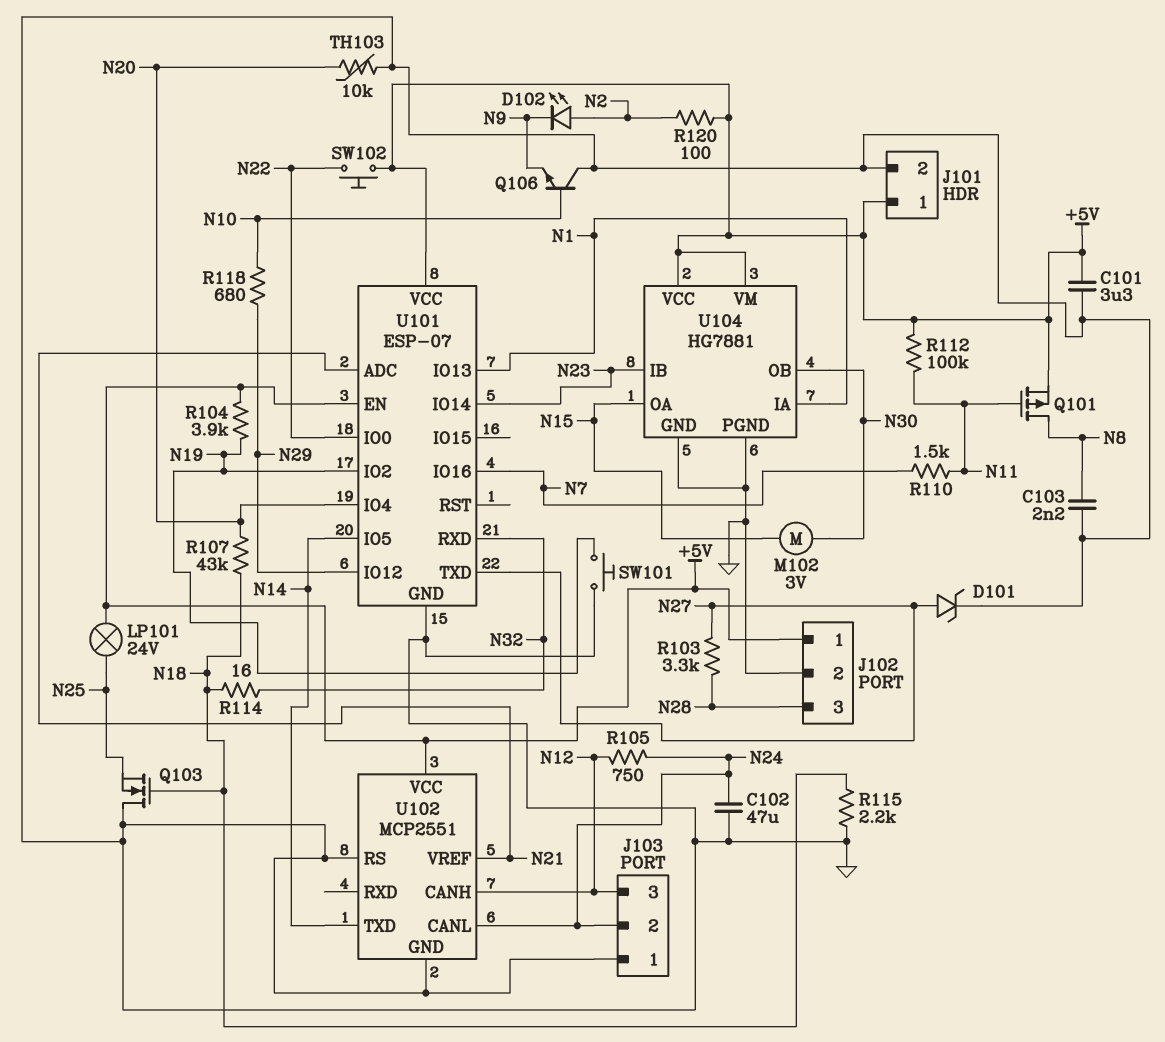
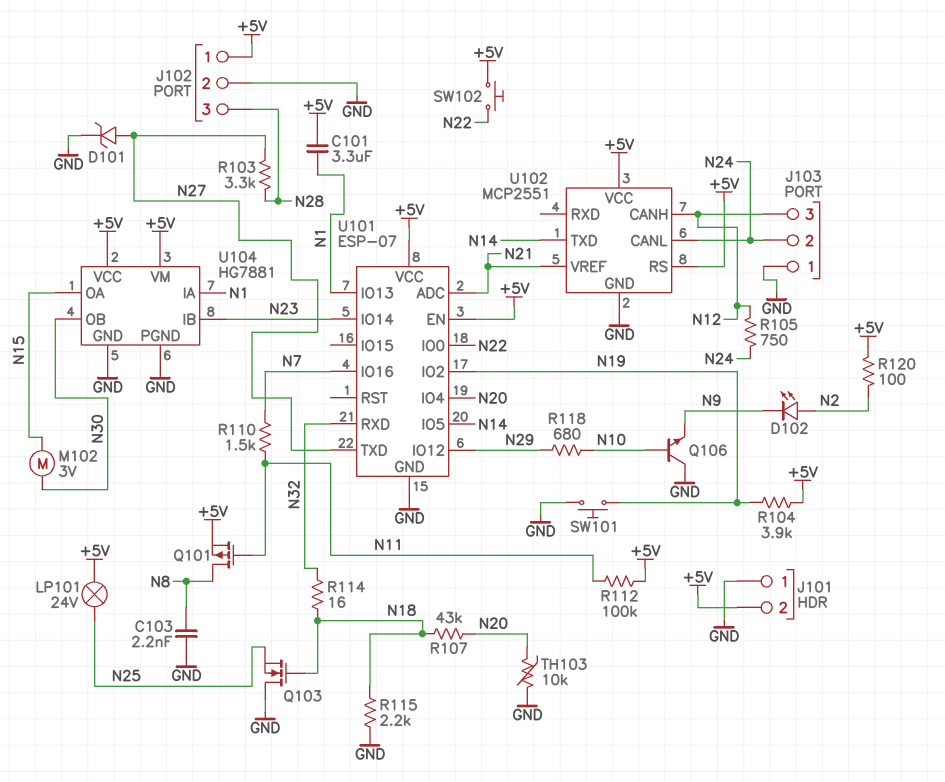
C101: 3.3uF (+5V, GND) -> 3.3uF (+5V, N1)
C102: 47uF (GND, N24) -> none
J101 pin 1: +5V -> GND
J101 pin 2: GND -> +5V
U102 pin RS: GND -> +5V

